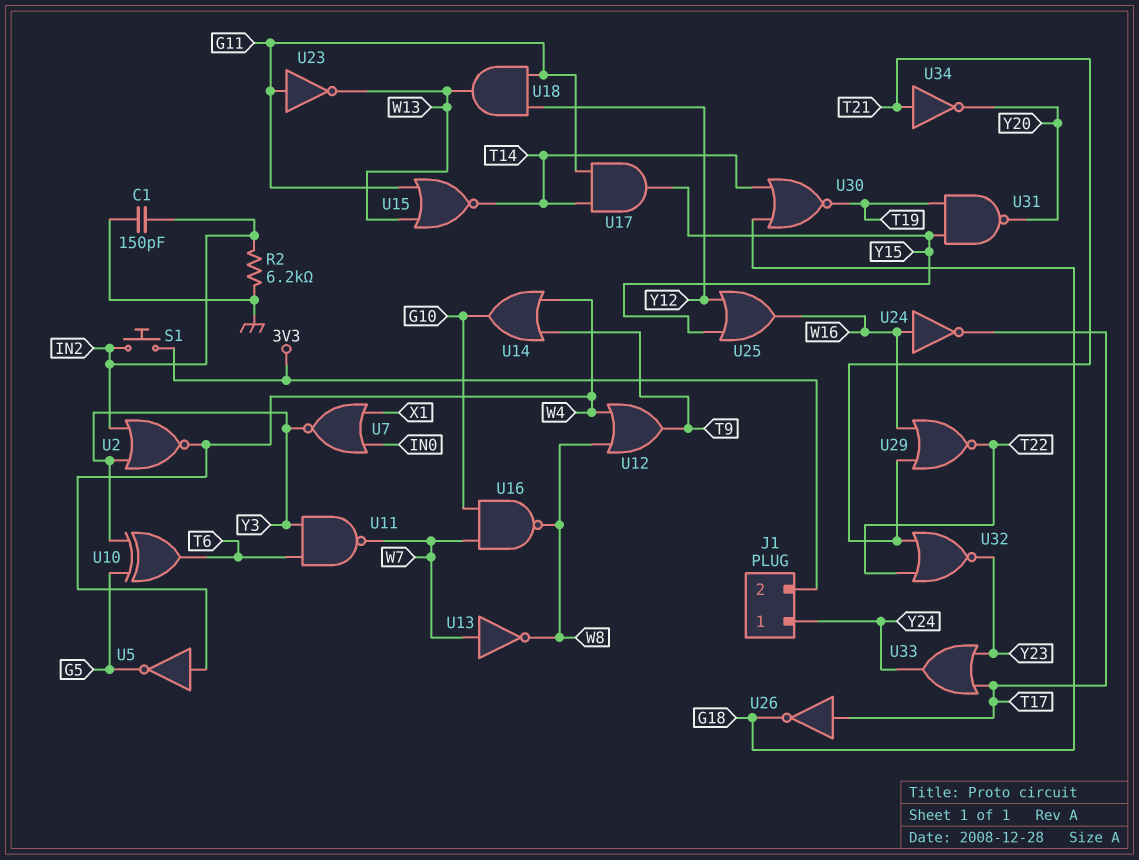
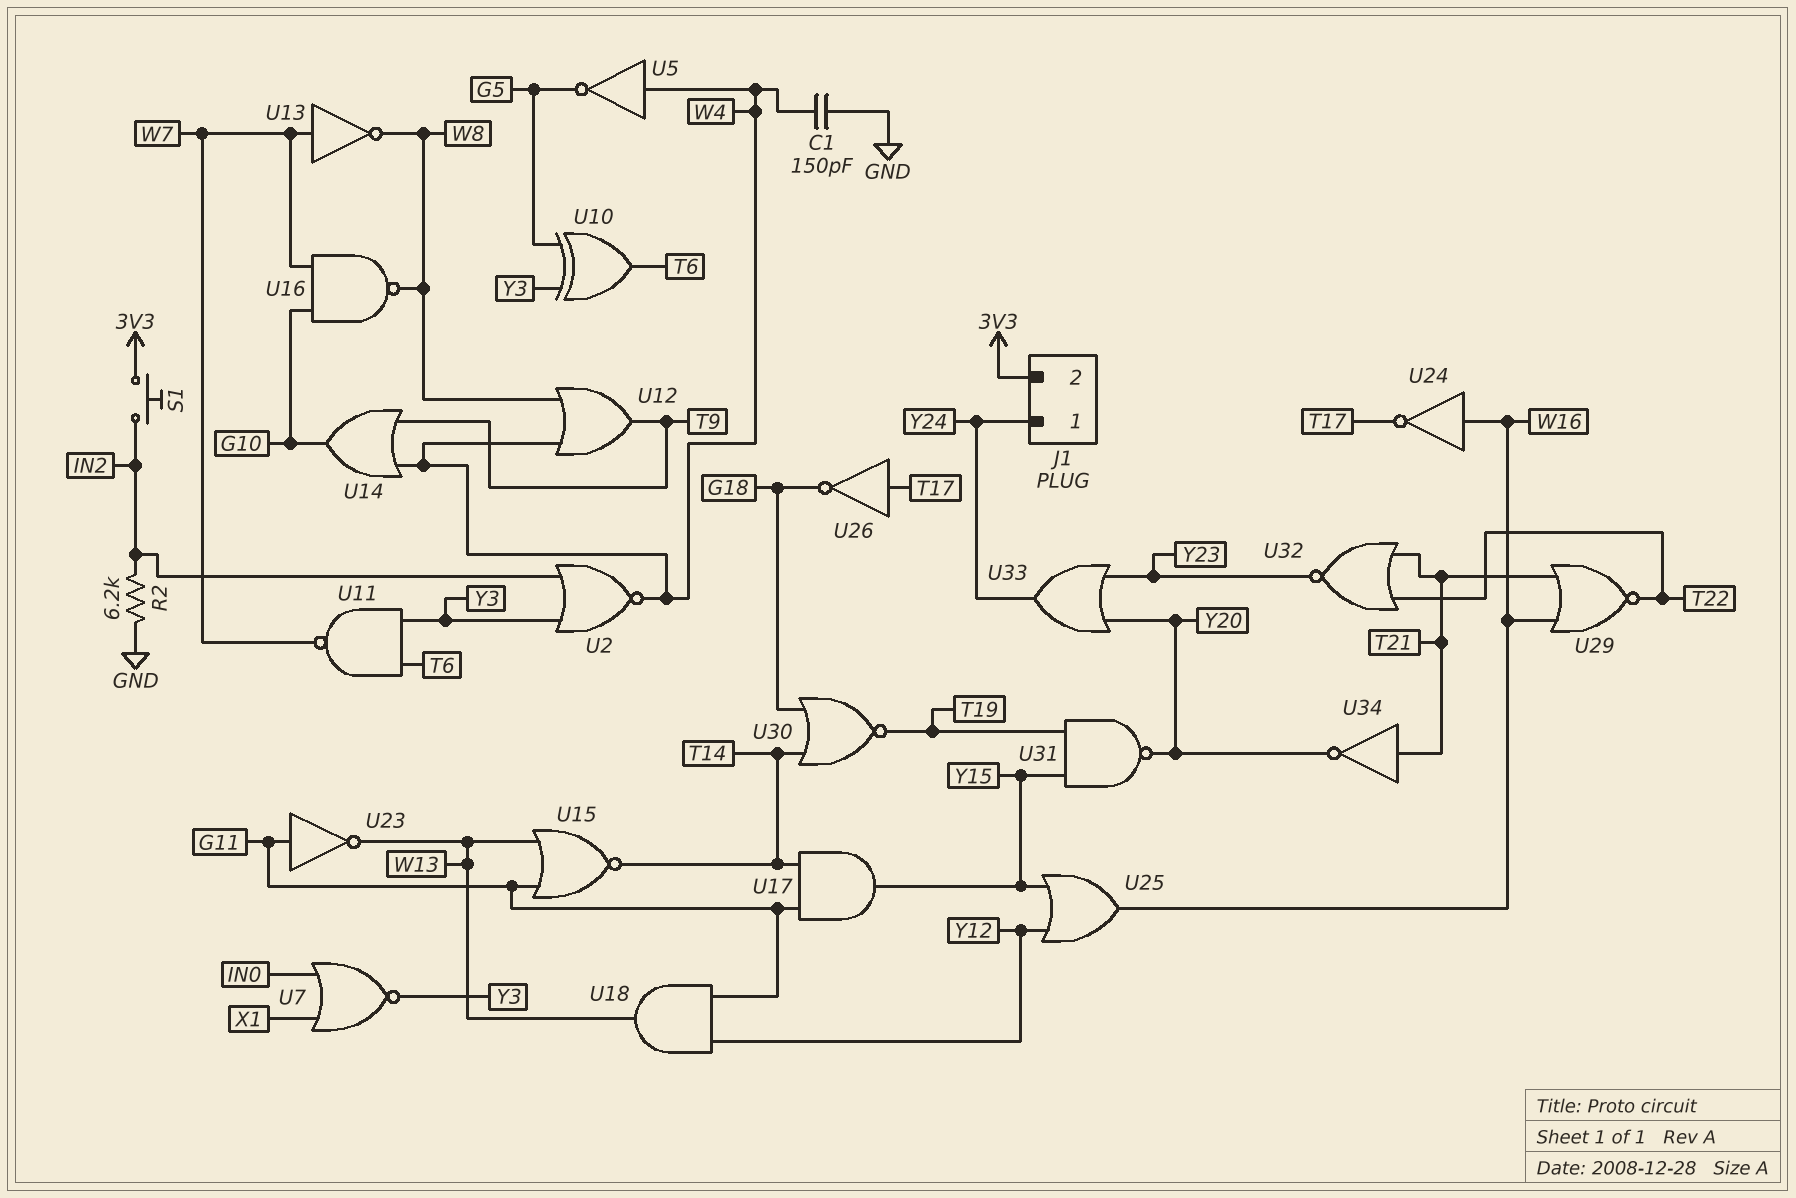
C1: 150pF (GND, IN2) -> 150pF (GND, W4)
U33: OR (in T17, in Y23, out Y24) -> OR (in Y20, in Y23, out Y24)

